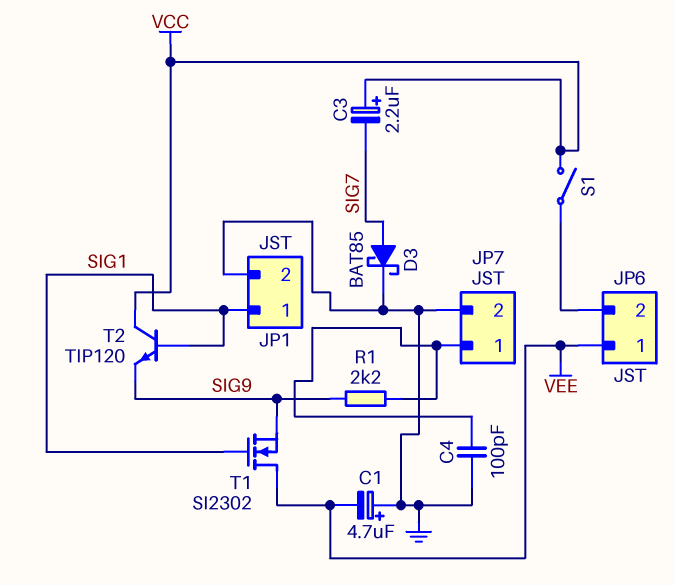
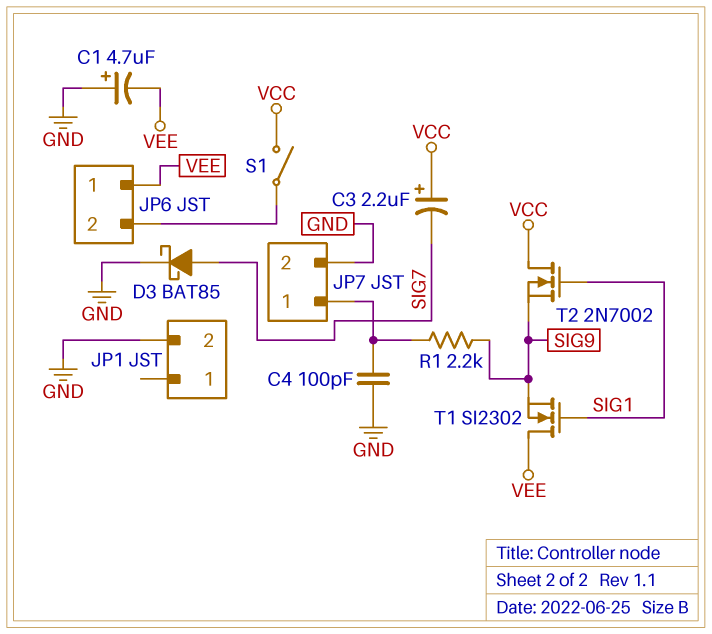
JP1 pin 1: SIG1 -> none
T2: NPN TIP120 (B SIG1, C VCC, E SIG9) -> NMOS 2N7002 (G SIG1, D VCC, S SIG9)

